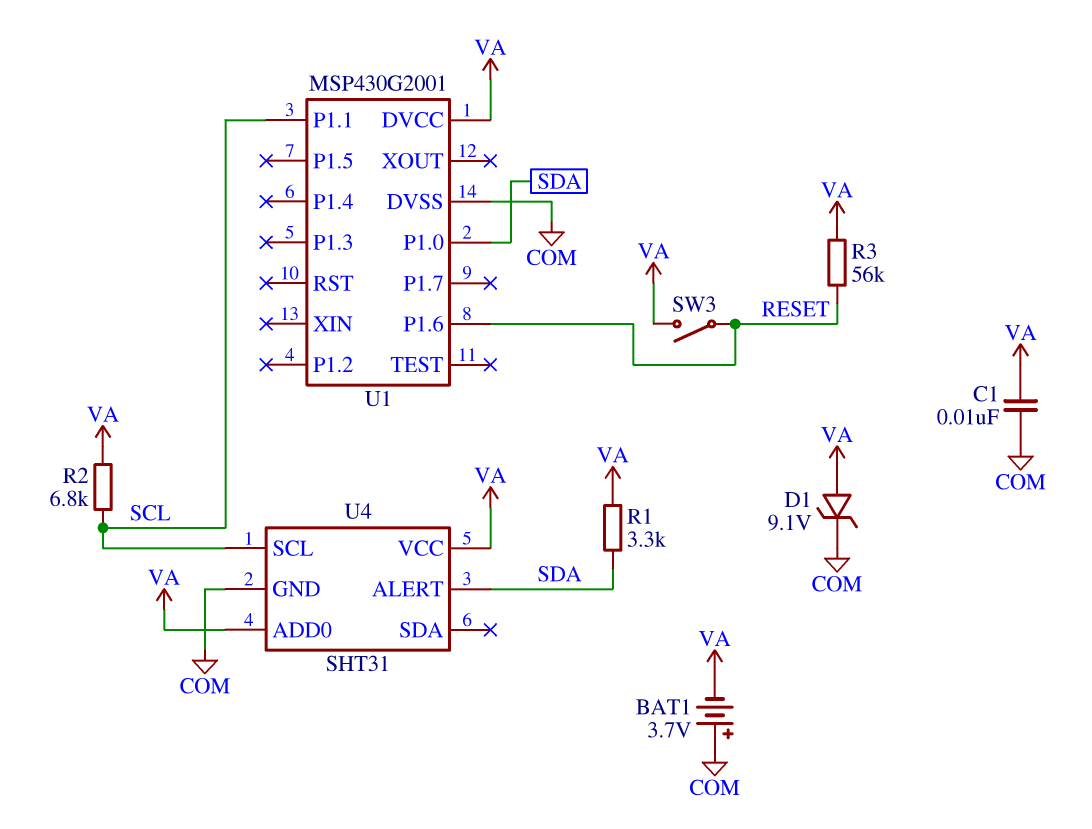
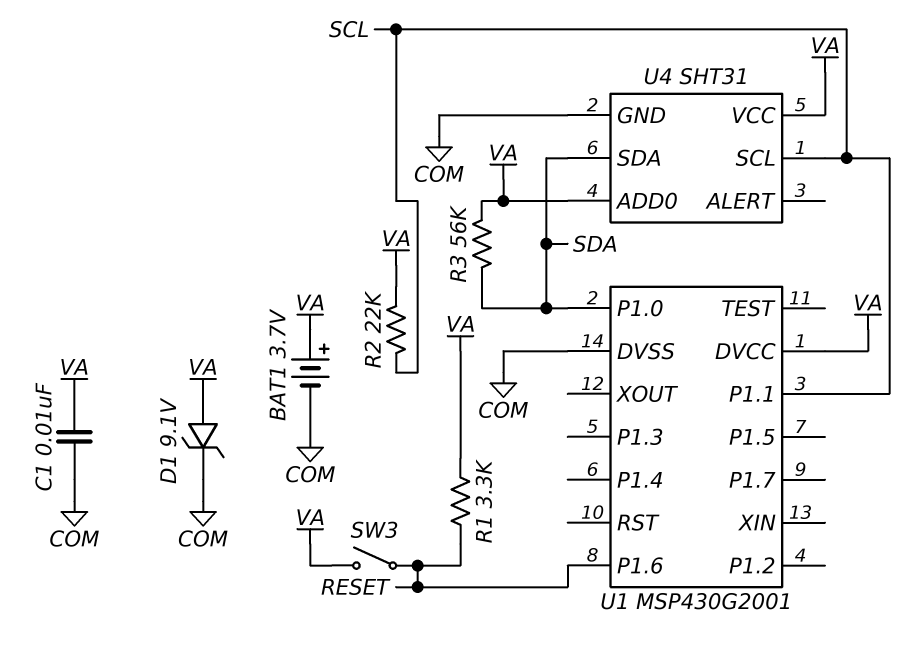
BAT1: 3.7V (plus COM, minus VA) -> 3.7V (plus VA, minus COM)
R1: 3.3k (SDA, VA) -> 3.3k (RESET, VA)
R2: 6.8k (SCL, VA) -> 22k (SCL, VA)
R3: 56k (RESET, VA) -> 56k (SDA, VA)
U4 pin ALERT: SDA -> none
U4 pin SDA: none -> SDA

